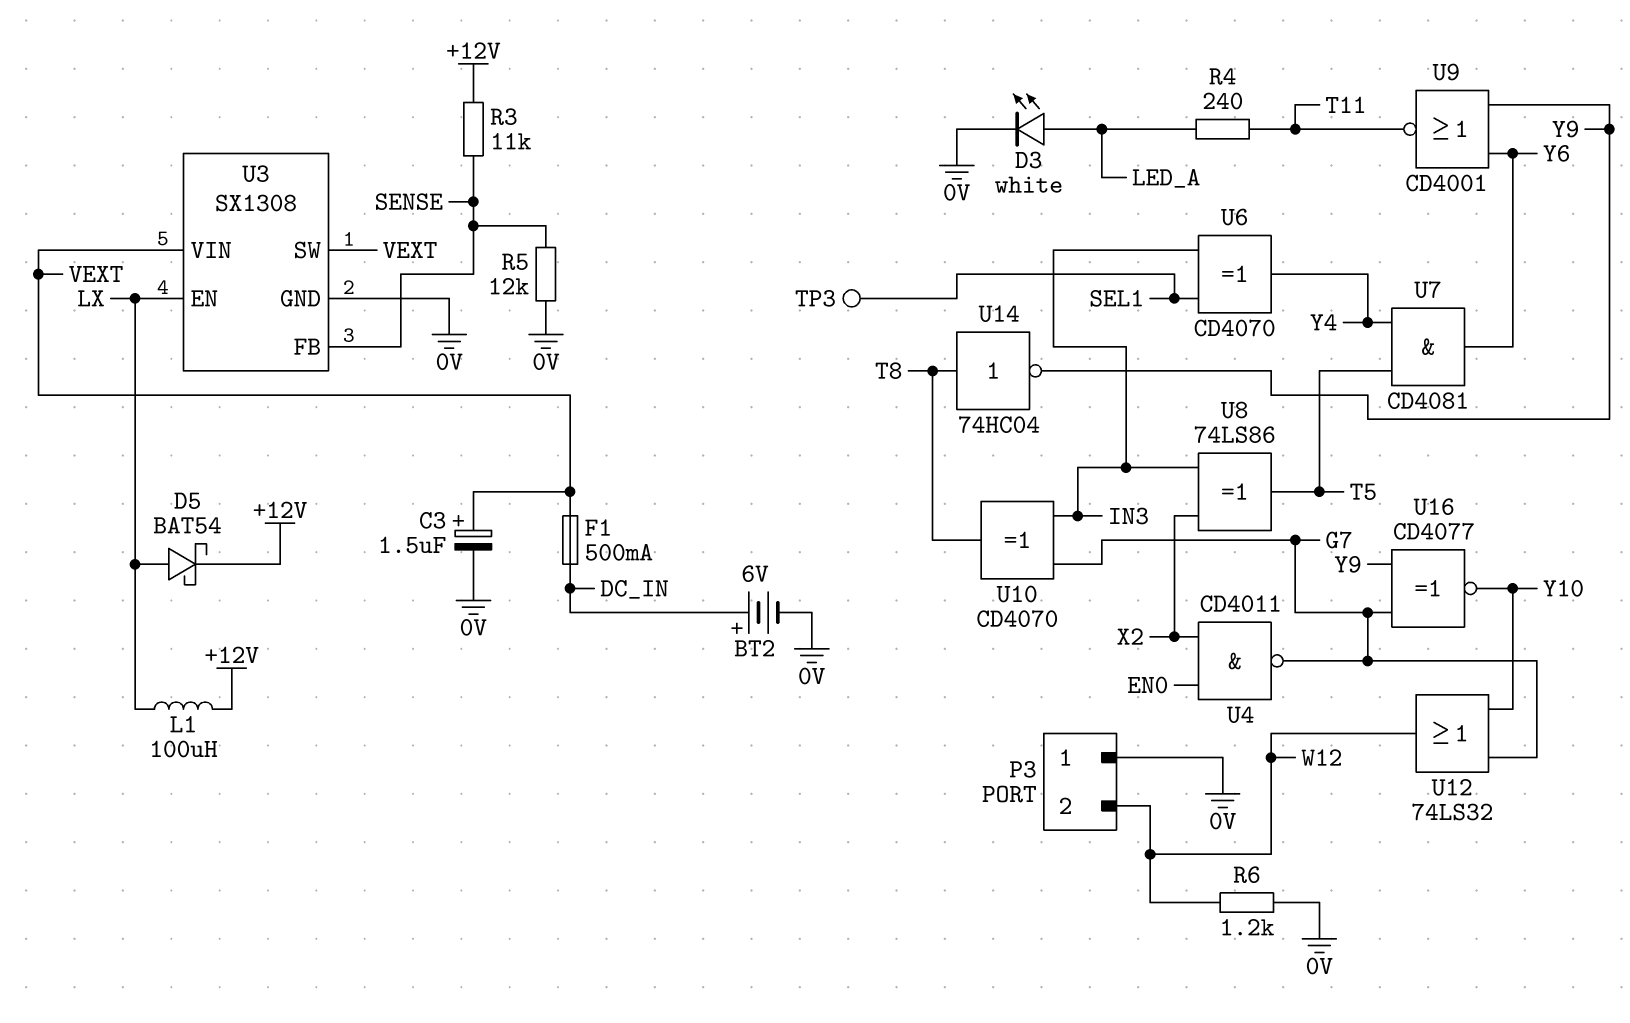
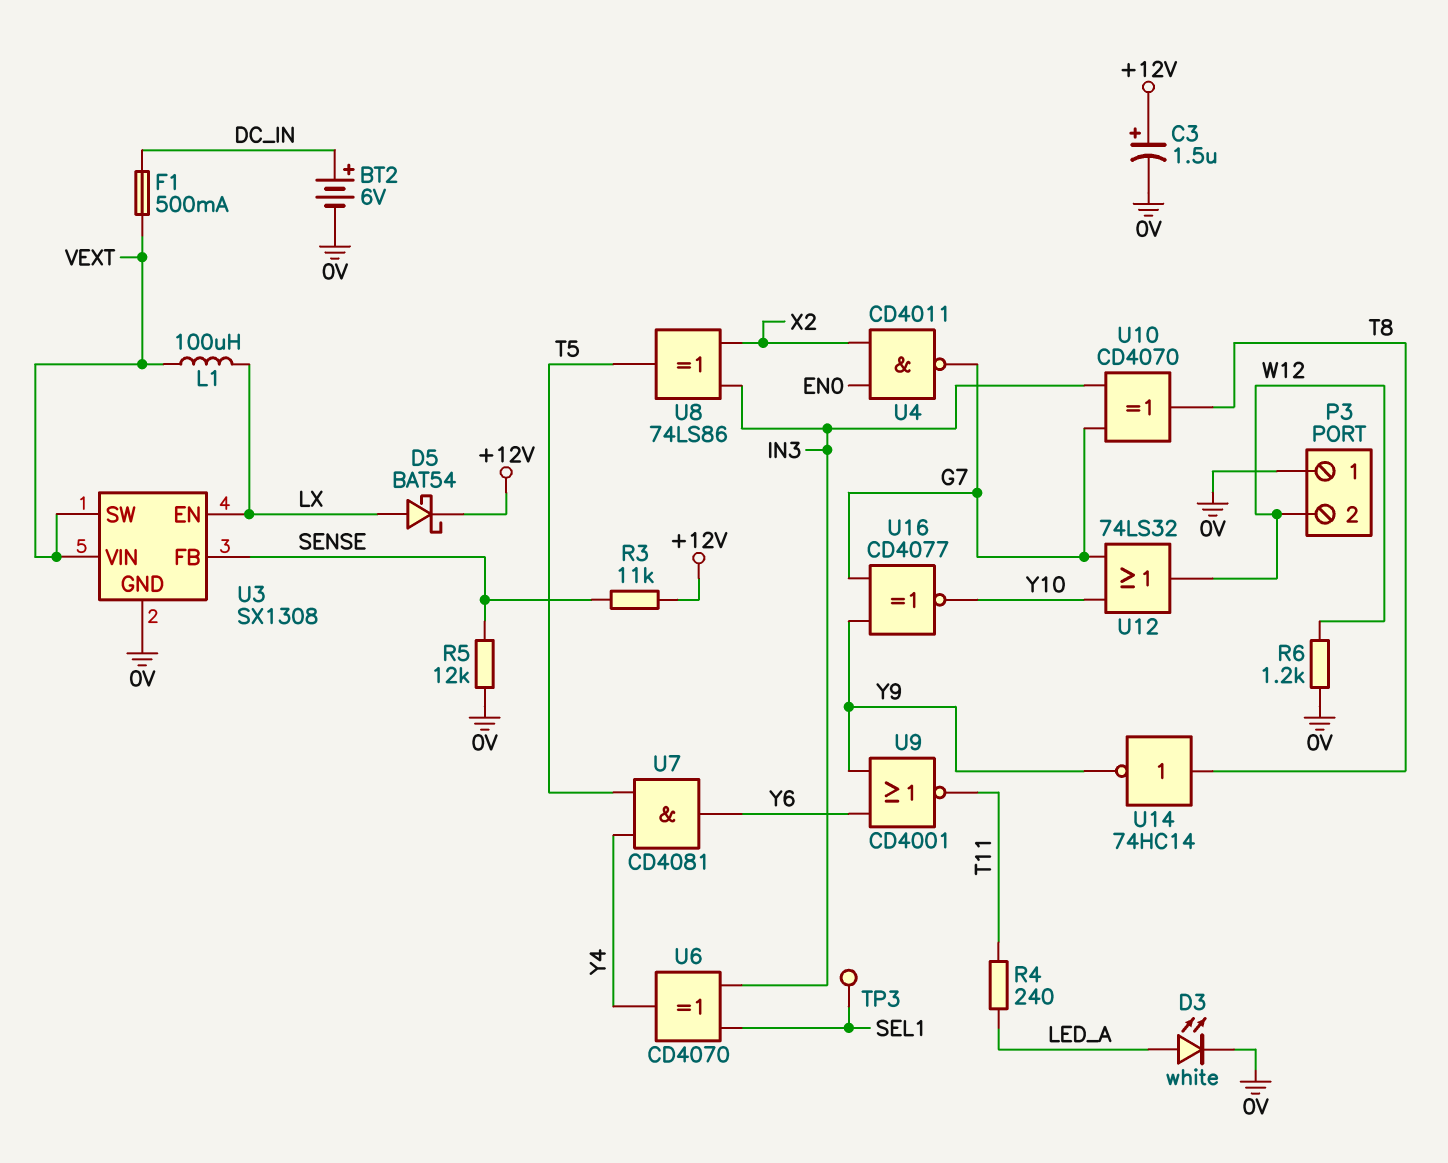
C3: 1.5uF (plus VEXT, minus 0V) -> 1.5uF (plus +12V, minus 0V)
L1: 100uH (+12V, LX) -> 100uH (LX, VEXT)
U14: NOT 74HC04 (in T8, out Y9) -> NOT 74HC14 (in T8, out Y9)

